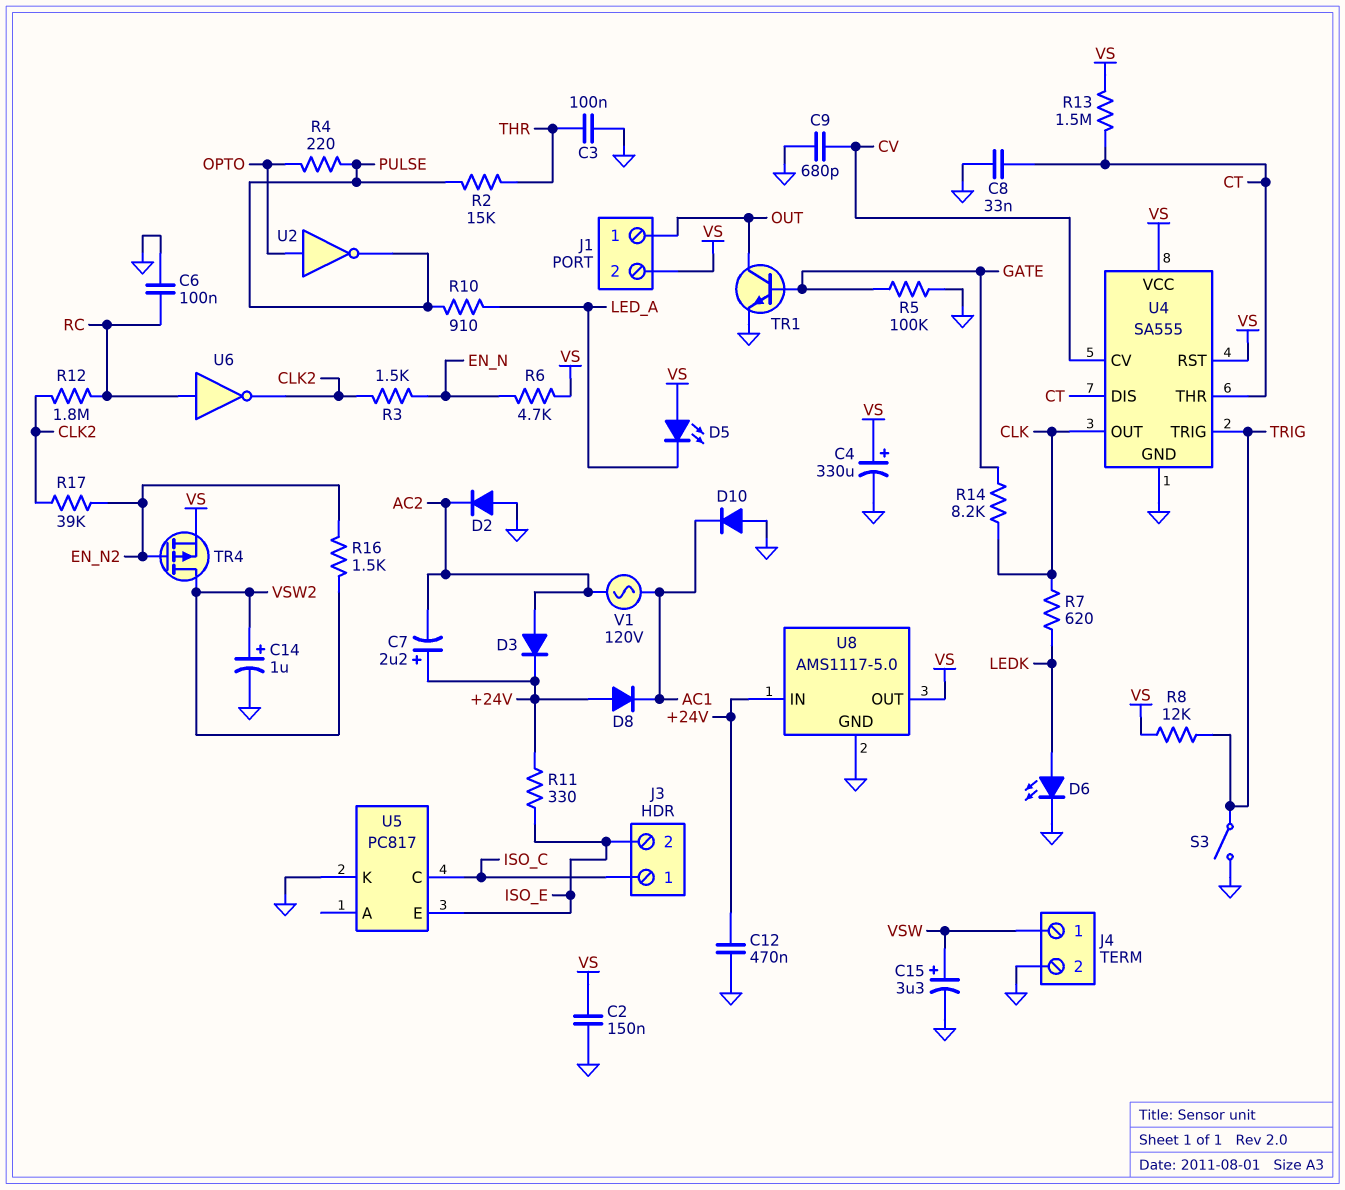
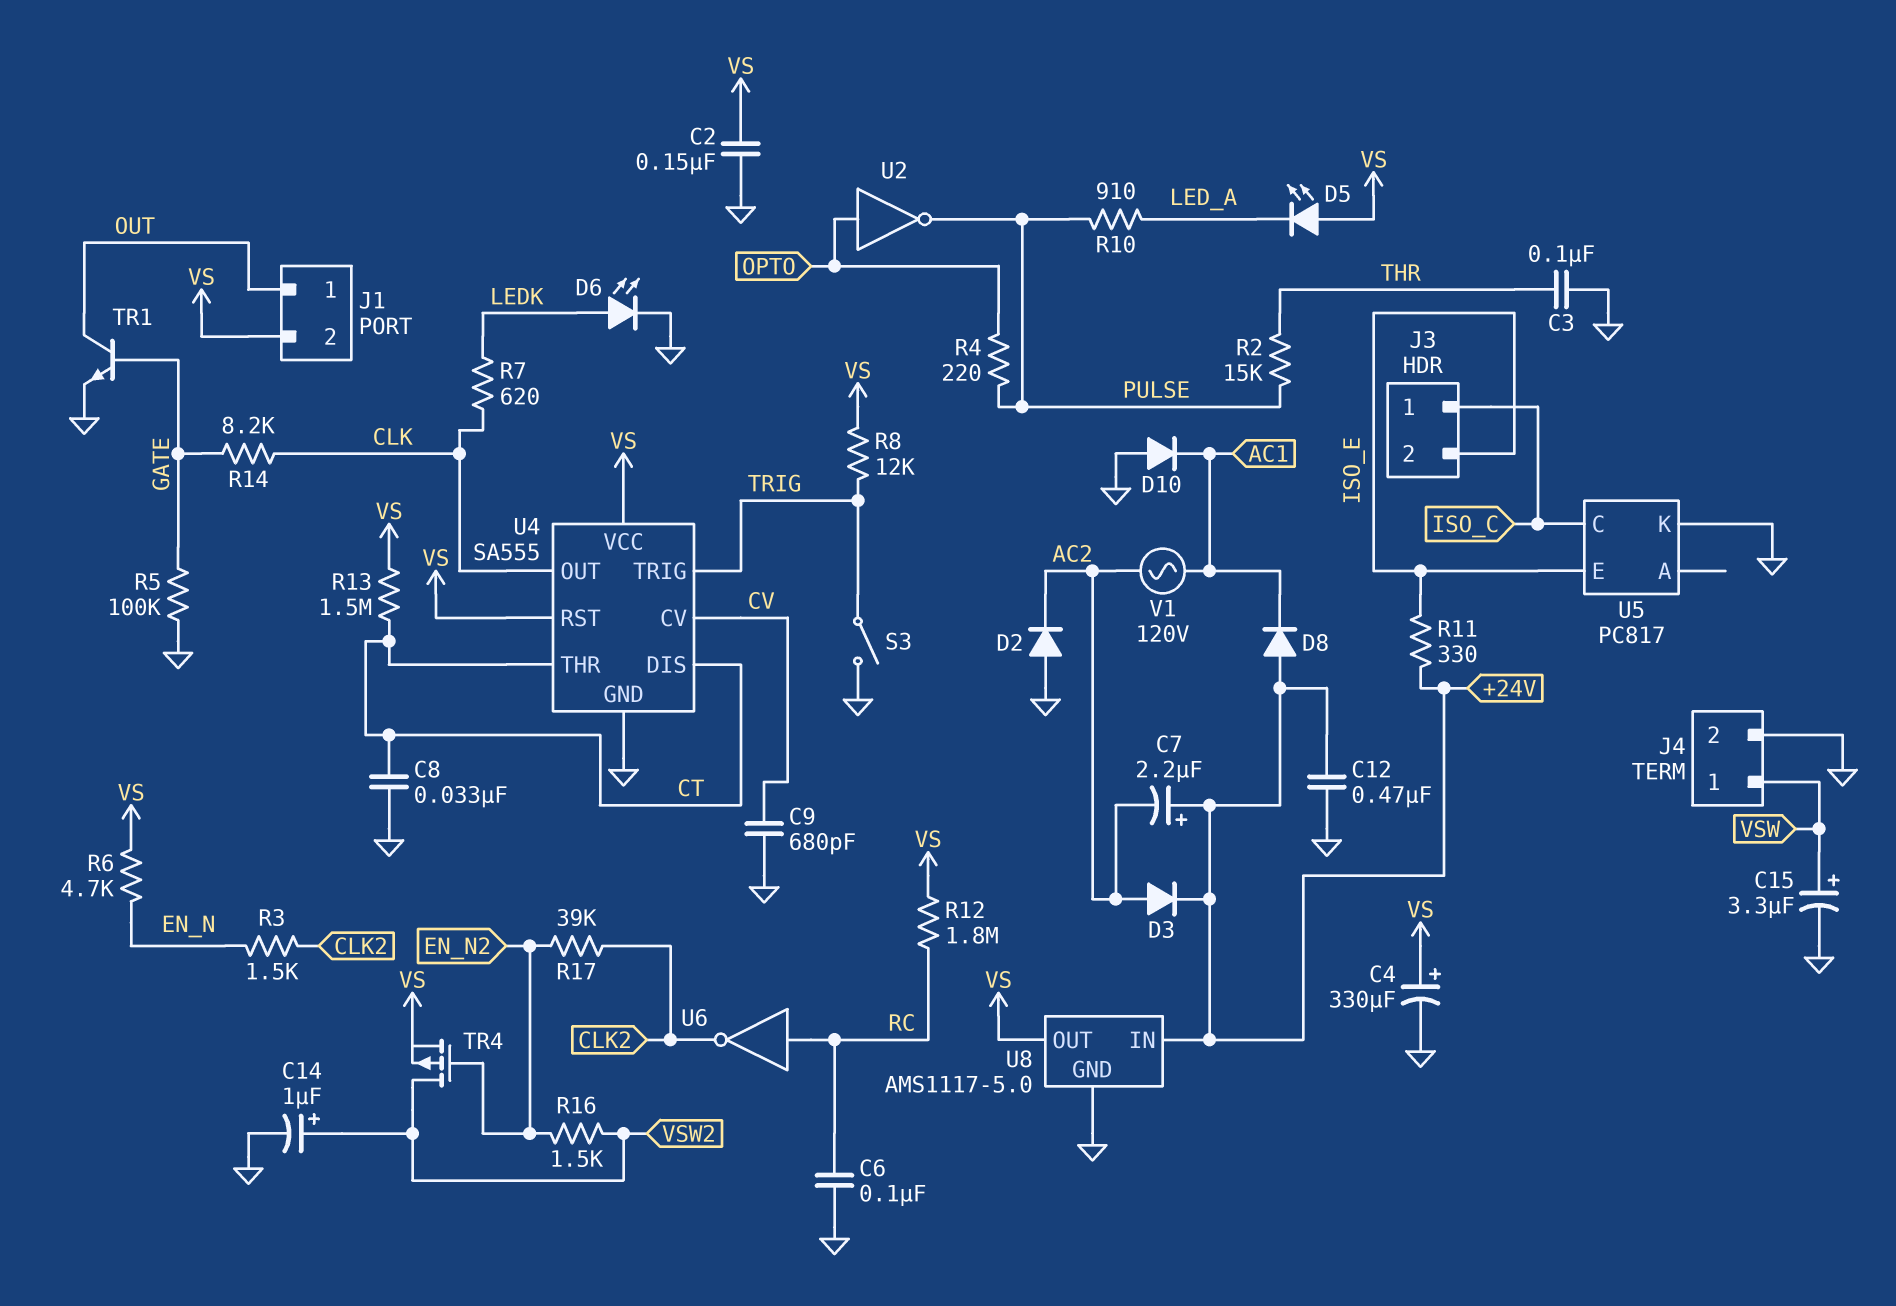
R12: 1.8M (CLK2, RC) -> 1.8M (RC, VS)

